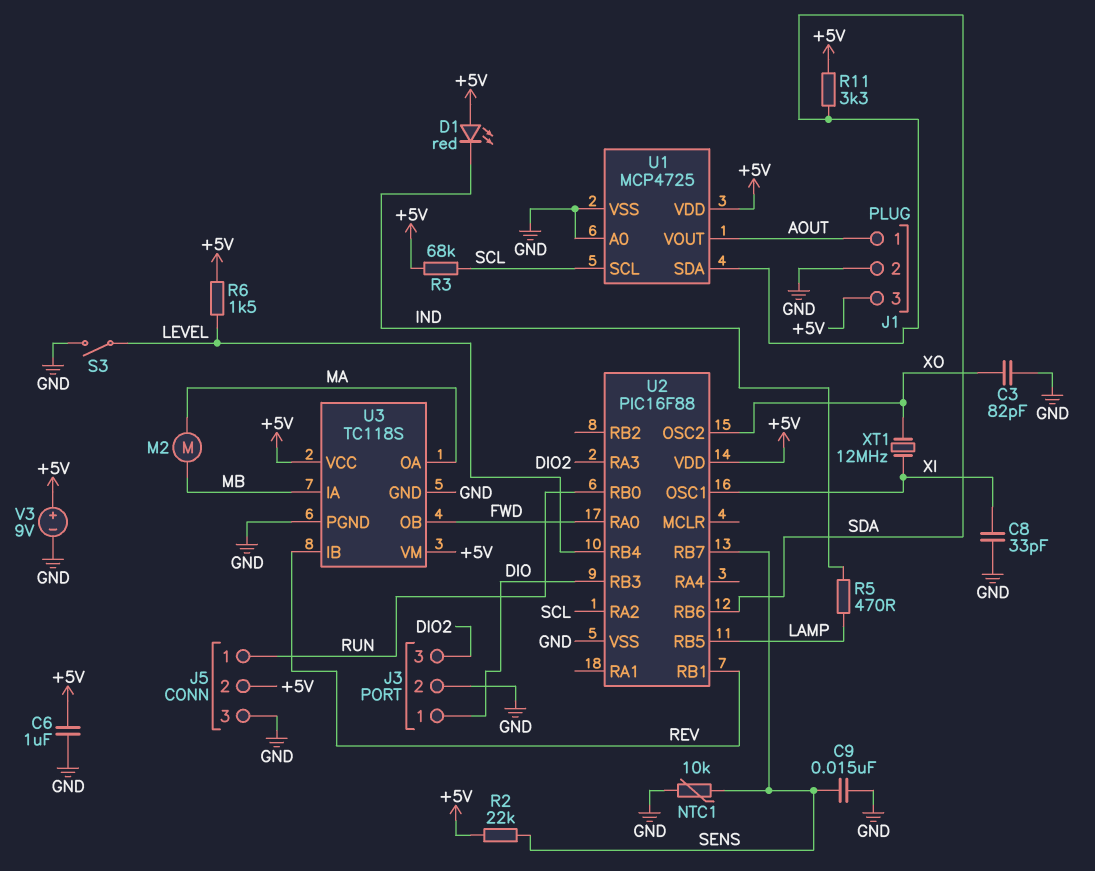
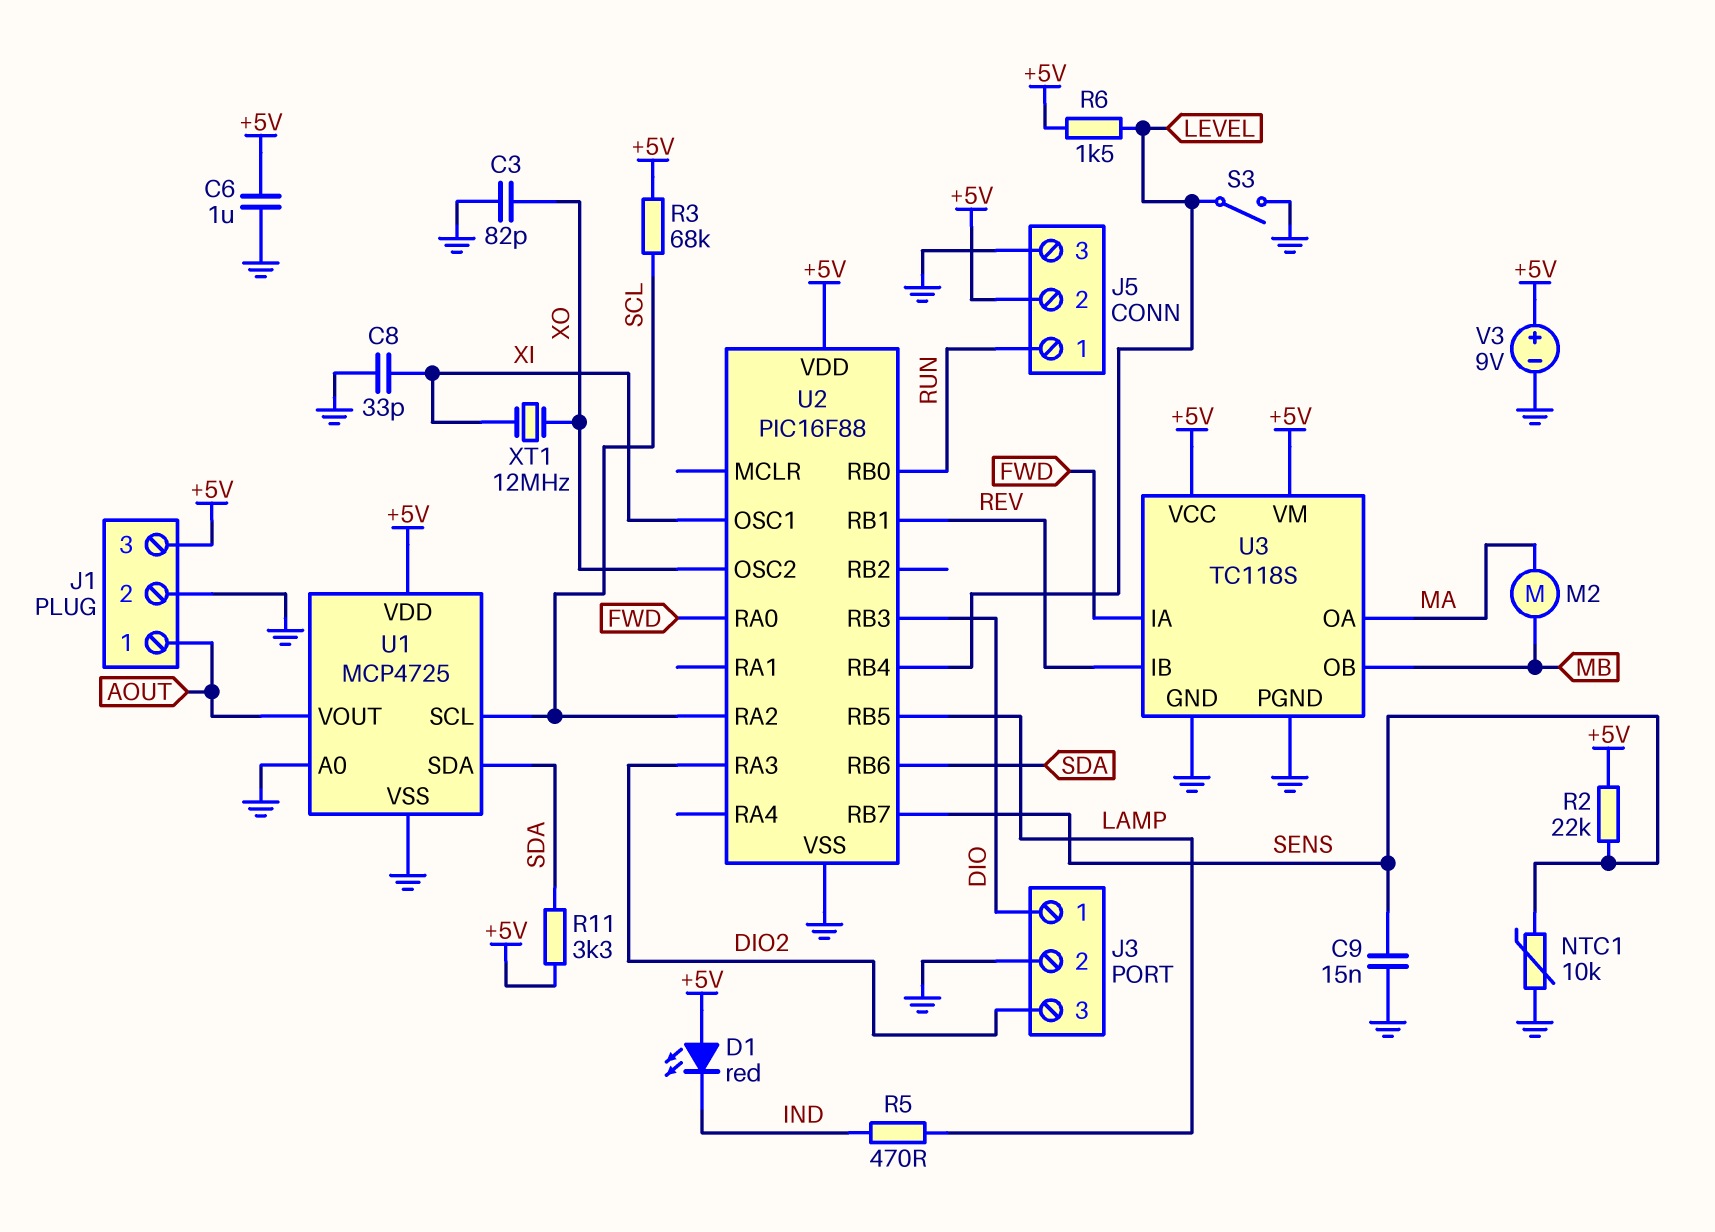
U3 pin IA: MB -> FWD
U3 pin OB: FWD -> MB

